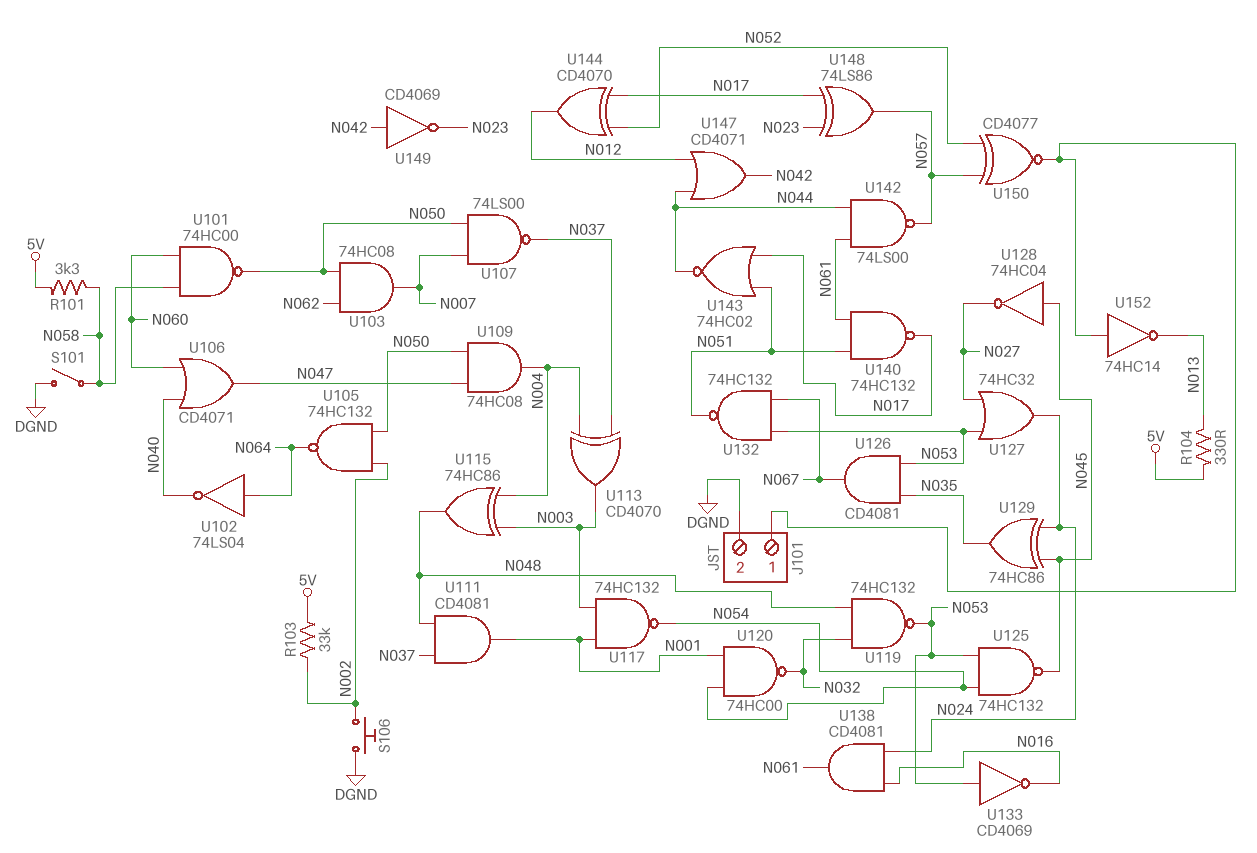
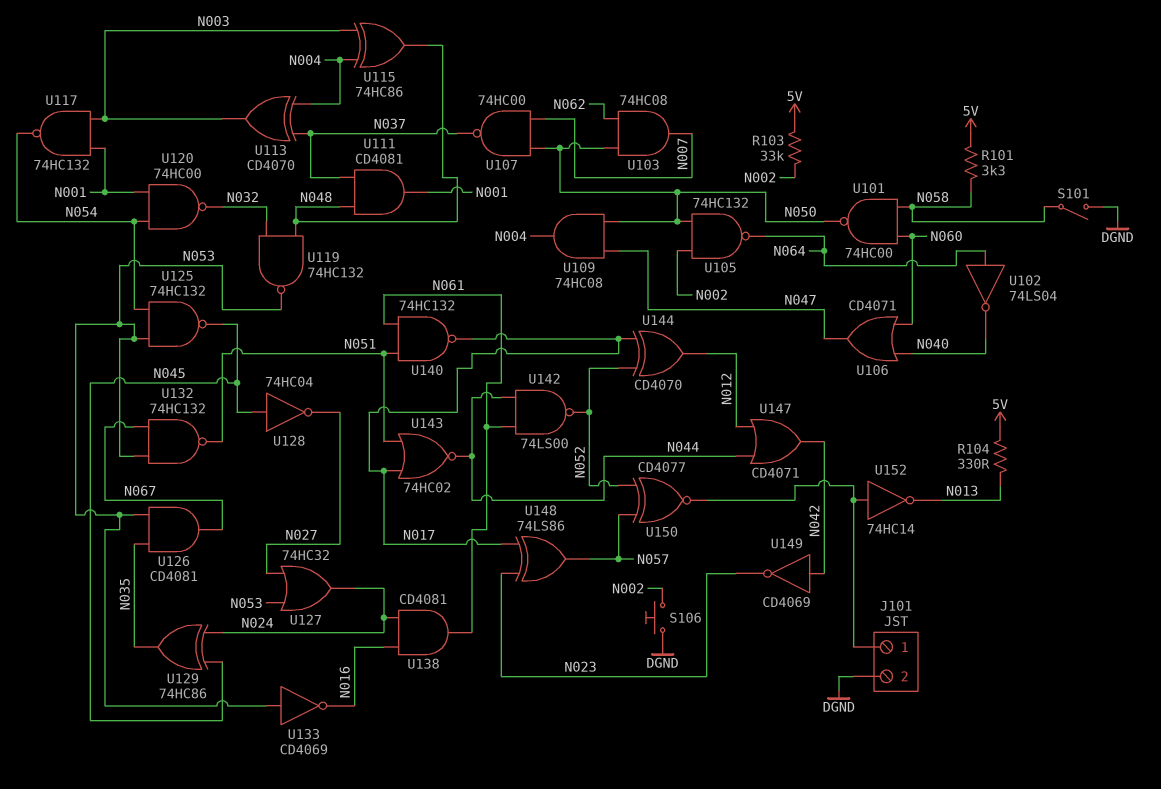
U107: NAND 74LS00 (in N007, in N050, out N037) -> NAND 74HC00 (in N007, in N050, out N037)
U142: NAND 74LS00 (in N044, in N061, out N057) -> NAND 74LS00 (in N044, in N061, out N052)

